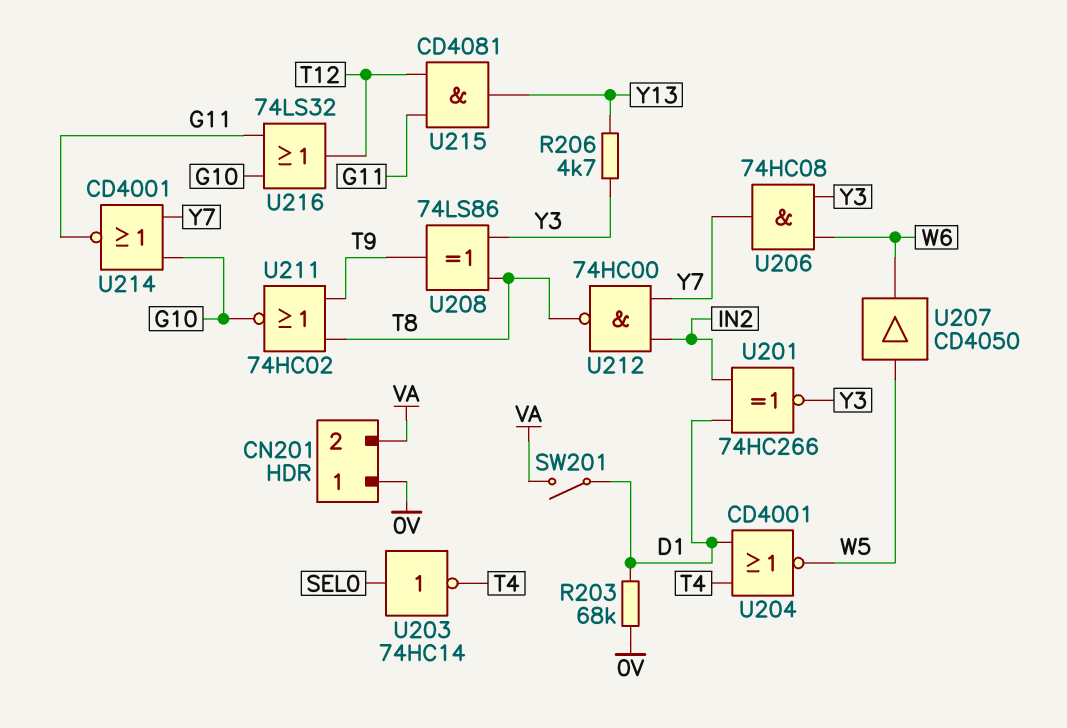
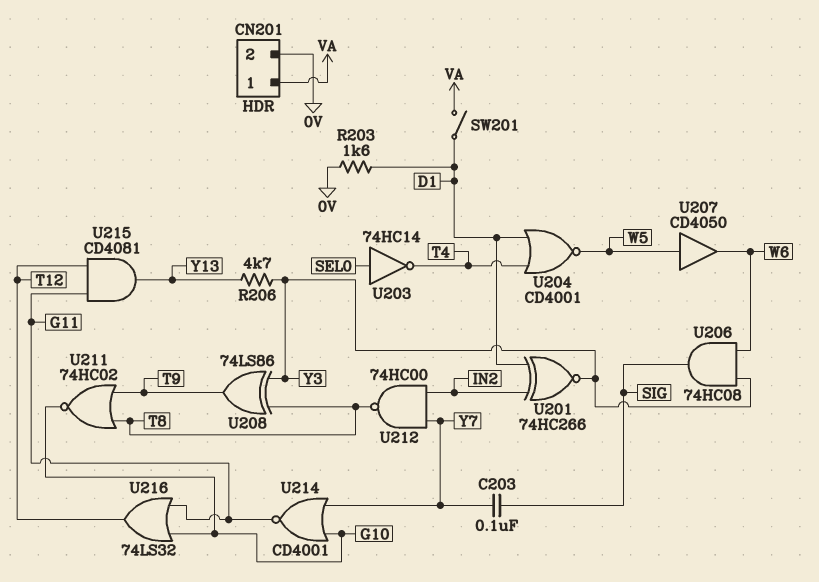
C203: none -> 100nF (SIG, Y7)
CN201 pin 1: 0V -> VA
CN201 pin 2: VA -> 0V
R203: 68k (0V, D1) -> 1.6k (0V, D1)
U206: AND 74HC08 (in W6, in Y3, out Y7) -> AND 74HC08 (in W6, in Y3, out SIG)

